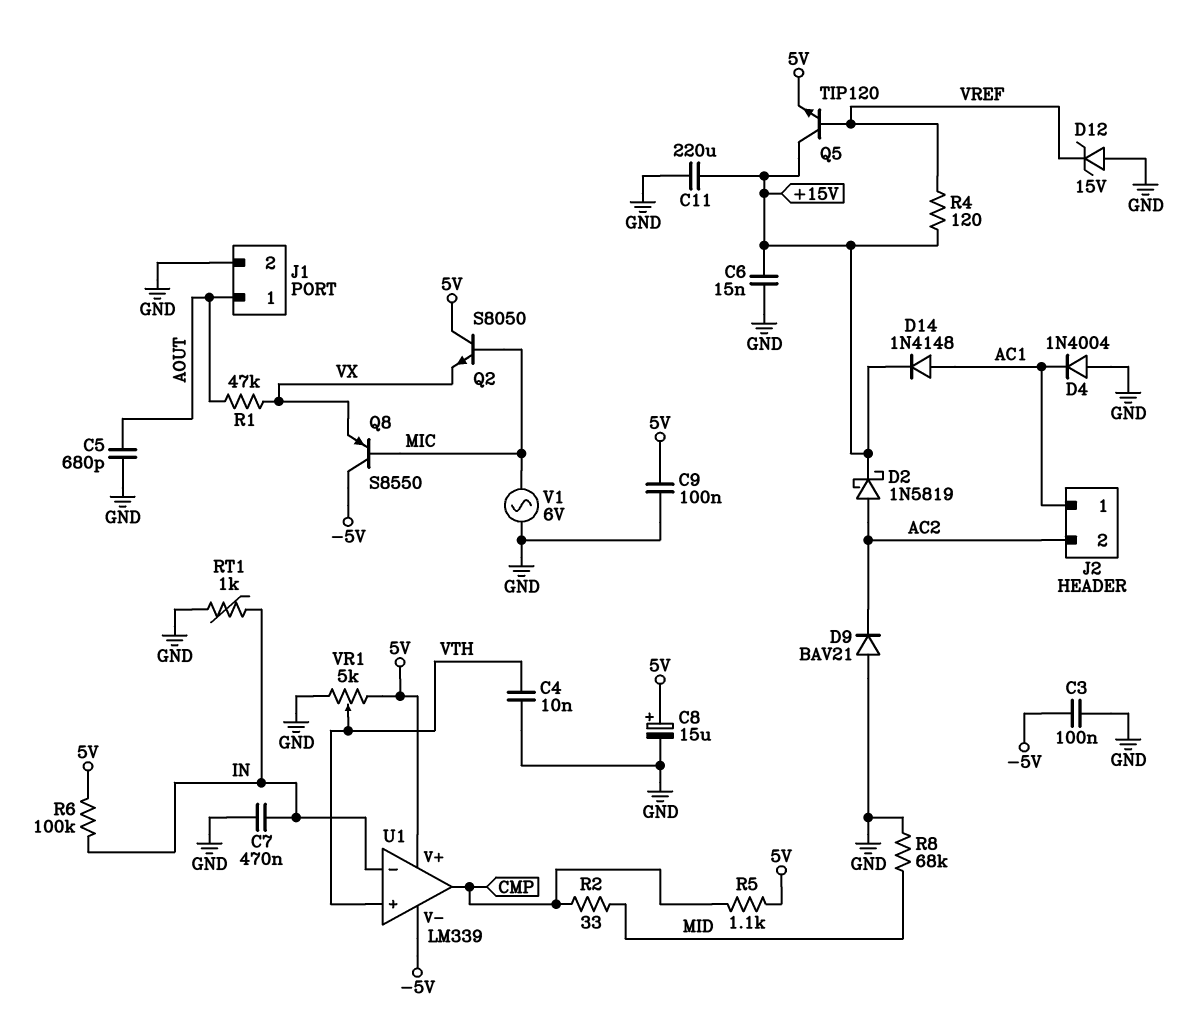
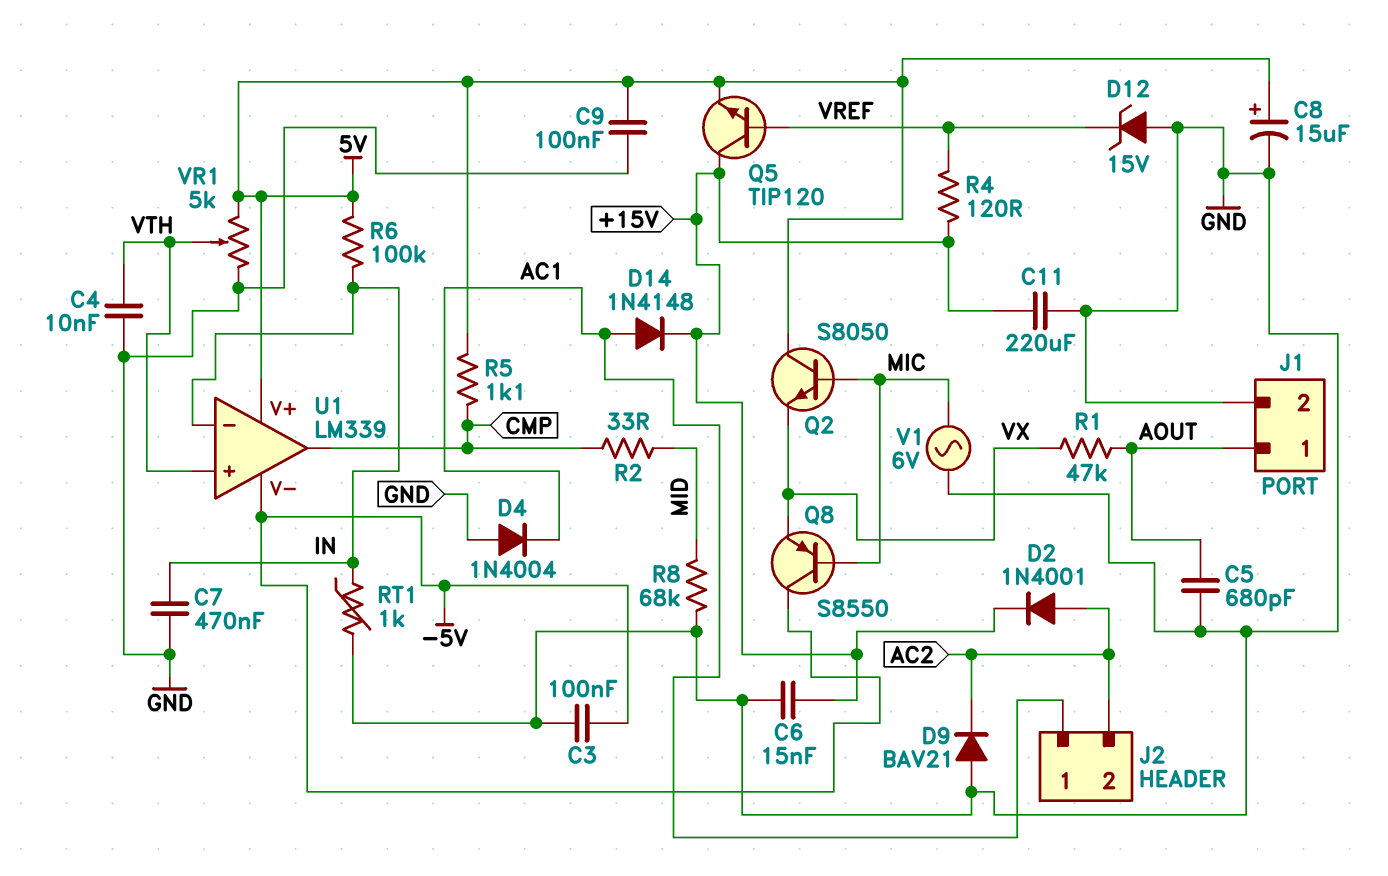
D2: schottky 1N5819 (A AC2, K +15V) -> diode 1N4001 (A AC2, K +15V)

